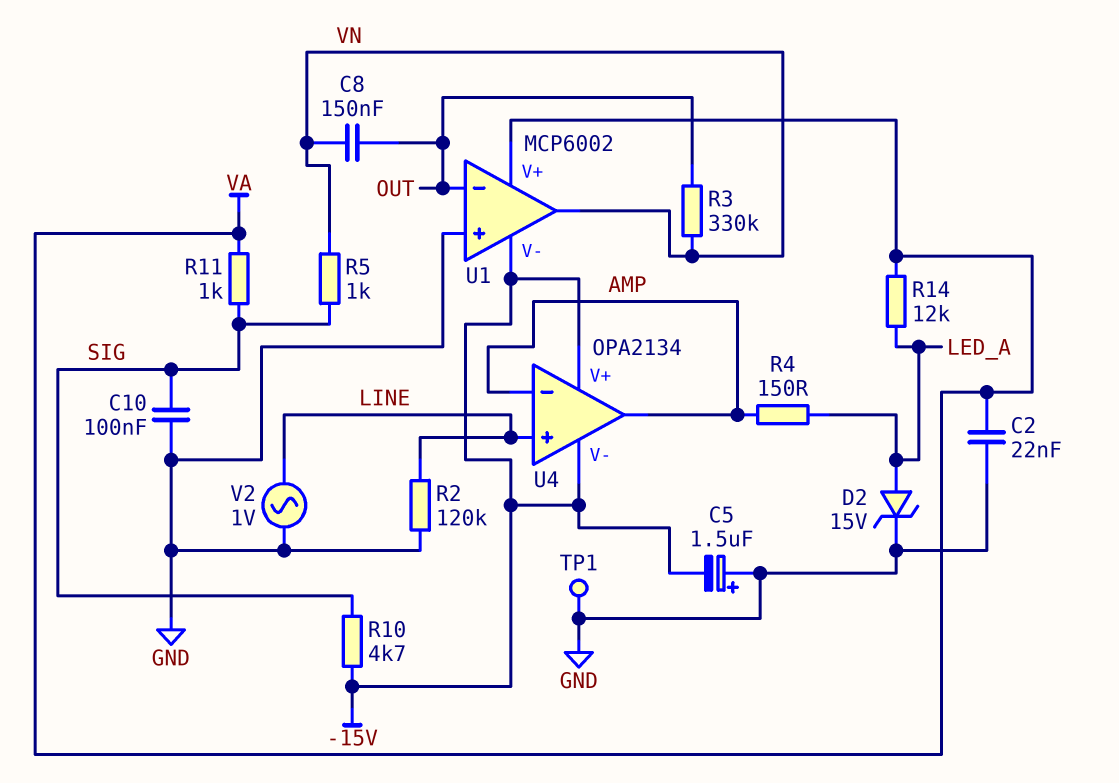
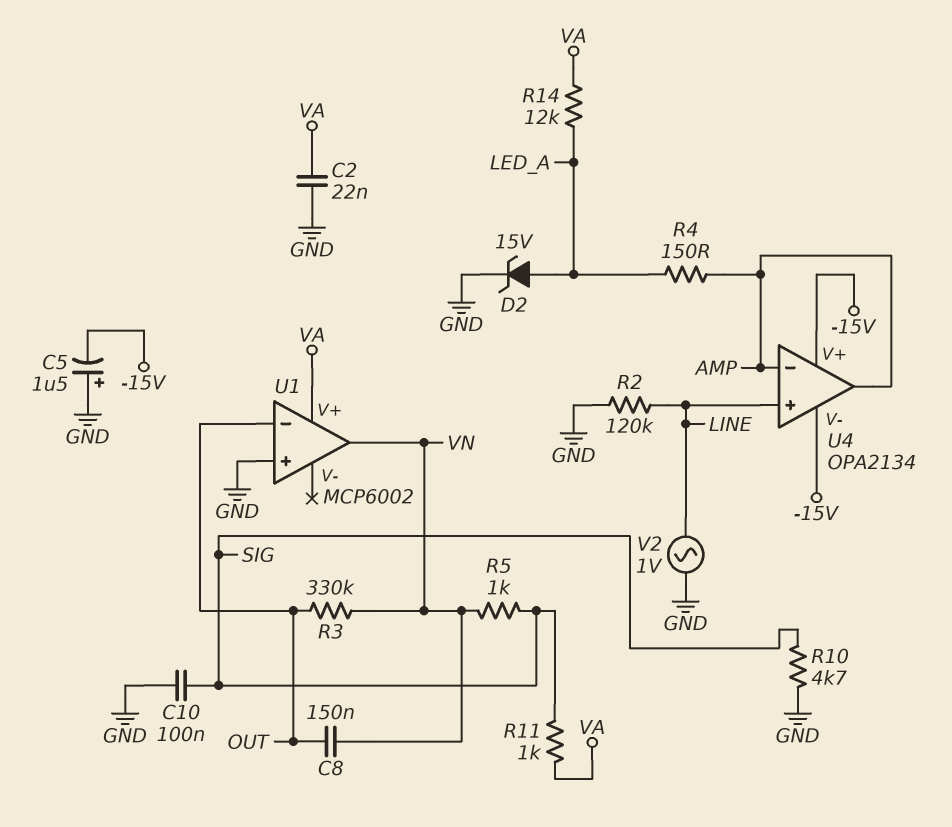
R10: 4.7k (-15V, SIG) -> 4.7k (GND, SIG)
TP1: test point (GND) -> none
U1 pin V-: -15V -> none

